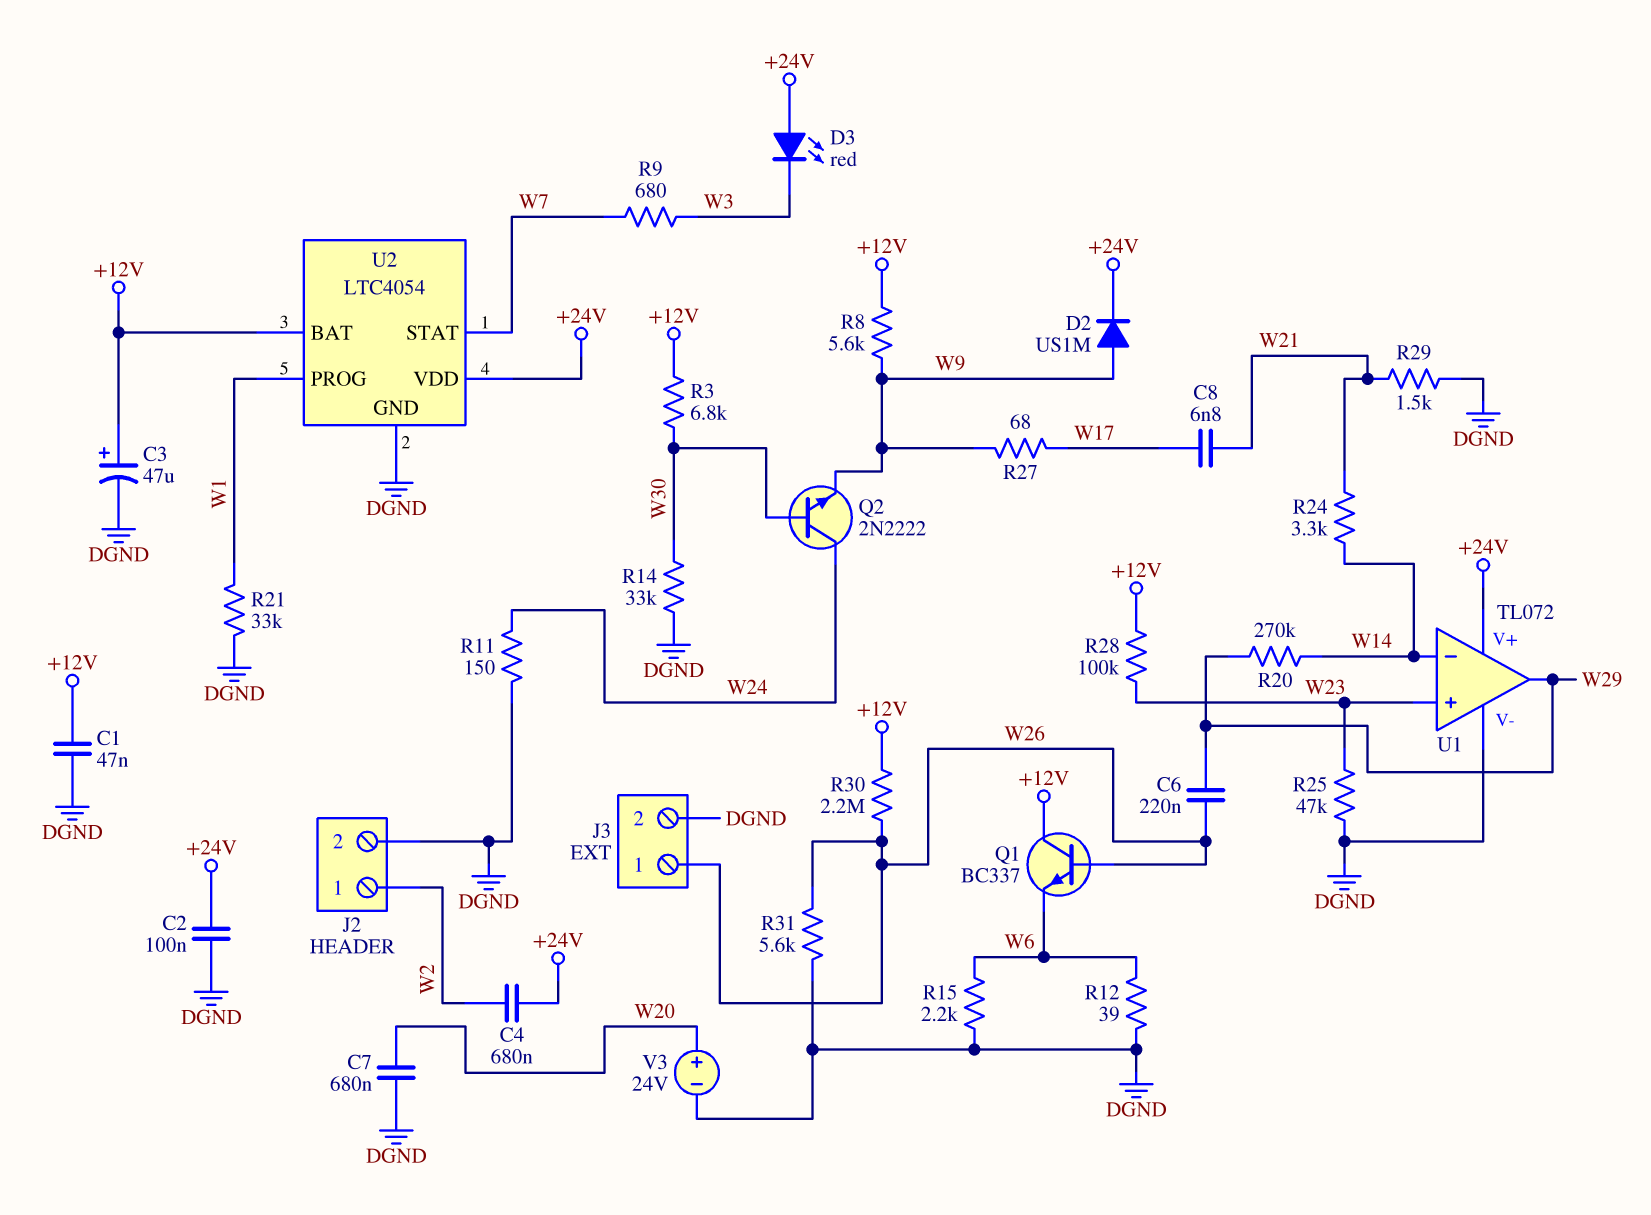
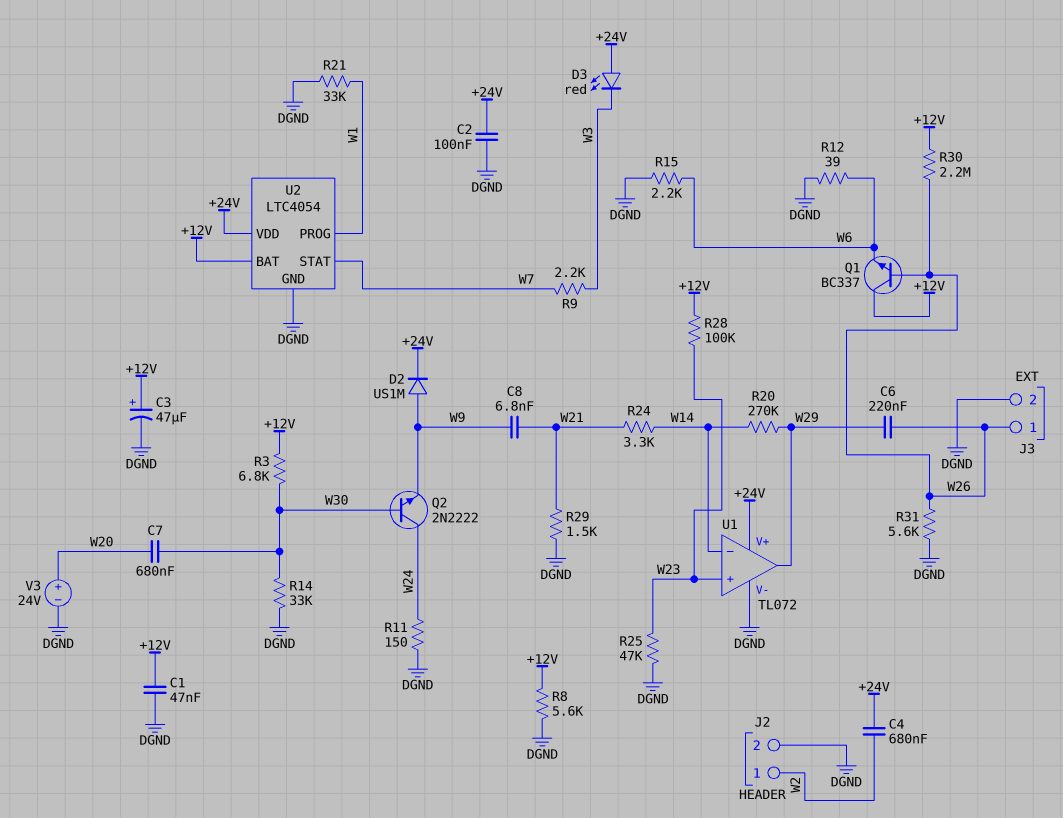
C7: 680nF (DGND, W20) -> 680nF (W20, W30)
C8: 6.8nF (W17, W21) -> 6.8nF (W9, W21)
R8: 5.6k (+12V, W9) -> 5.6k (+12V, DGND)
R9: 680 (W3, W7) -> 2.2k (W3, W7)
R27: 68 (W9, W17) -> none

